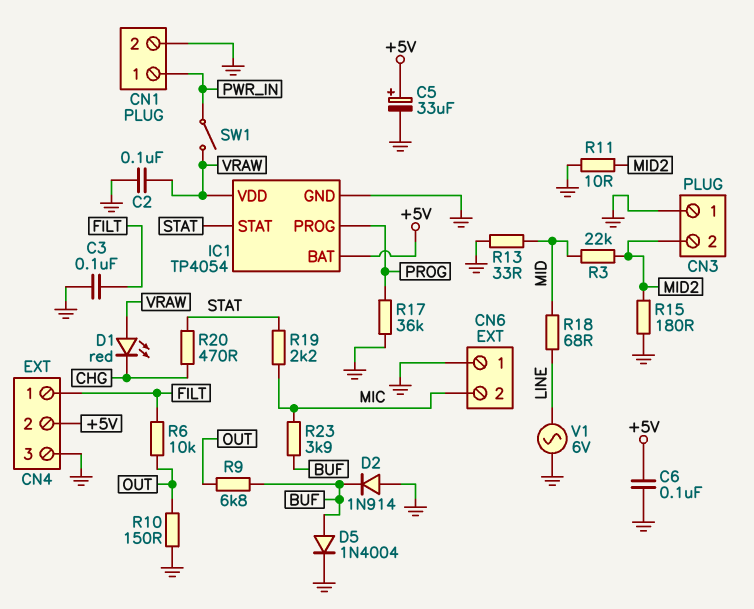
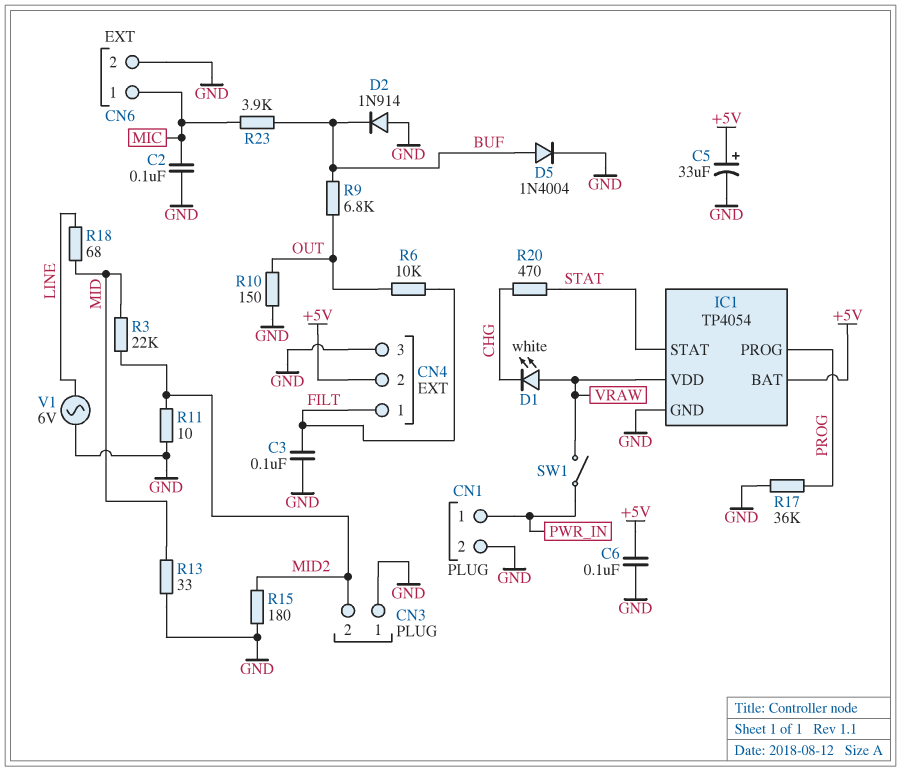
C2: 100nF (GND, VRAW) -> 100nF (GND, MIC)
CN6 pin 1: GND -> MIC
CN6 pin 2: MIC -> GND
D1: LED red (A VRAW, K CHG) -> LED white (A VRAW, K CHG)
R19: 2.2k (MIC, STAT) -> none

